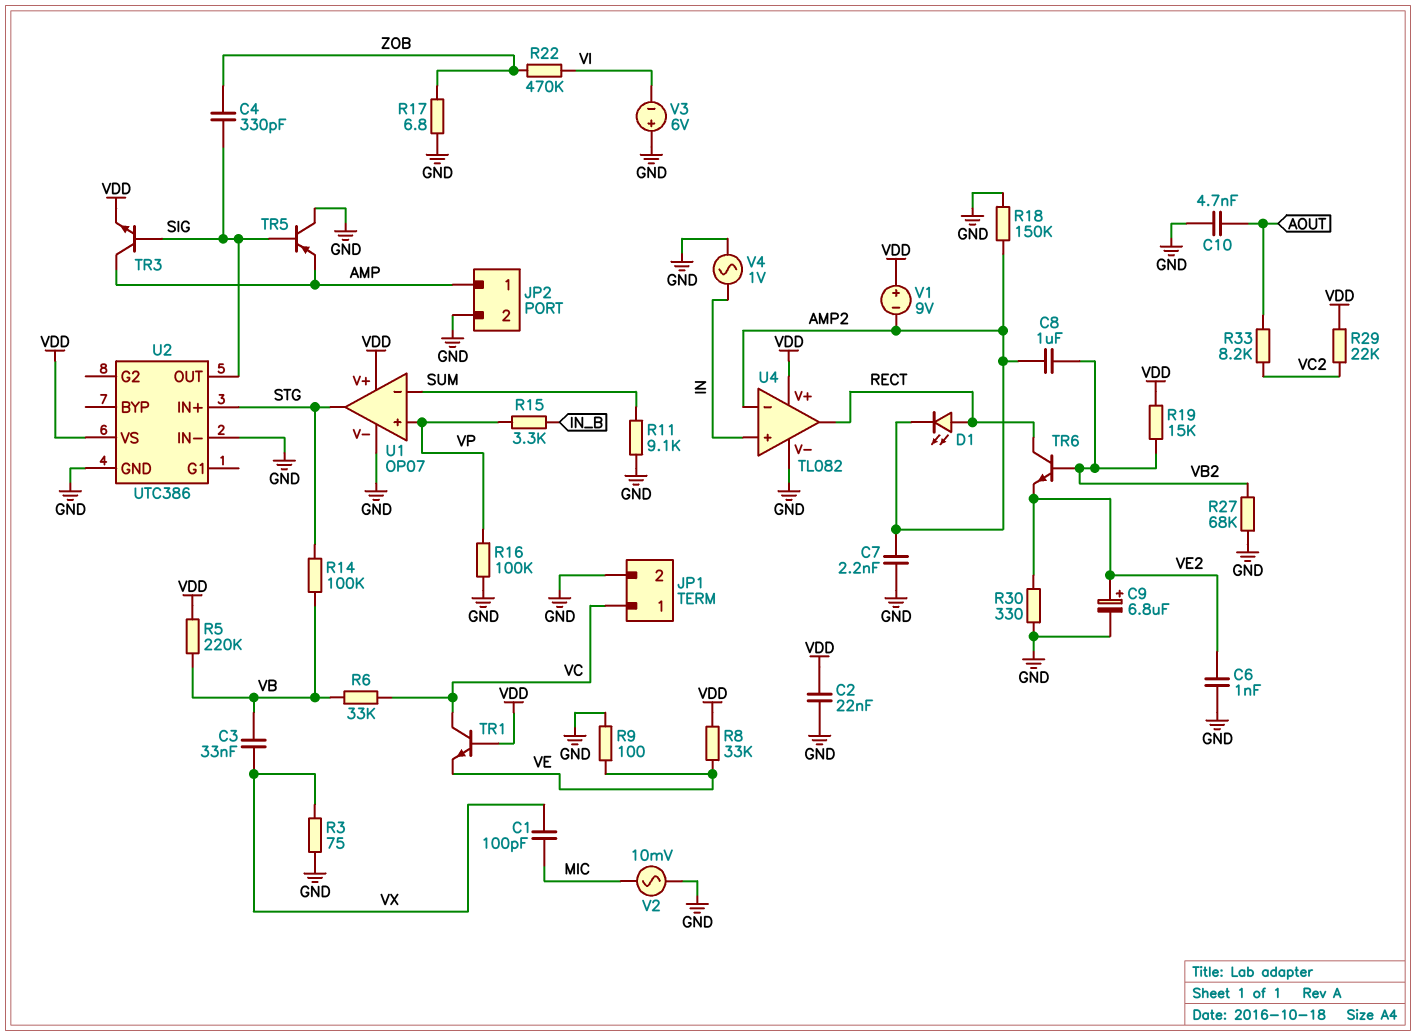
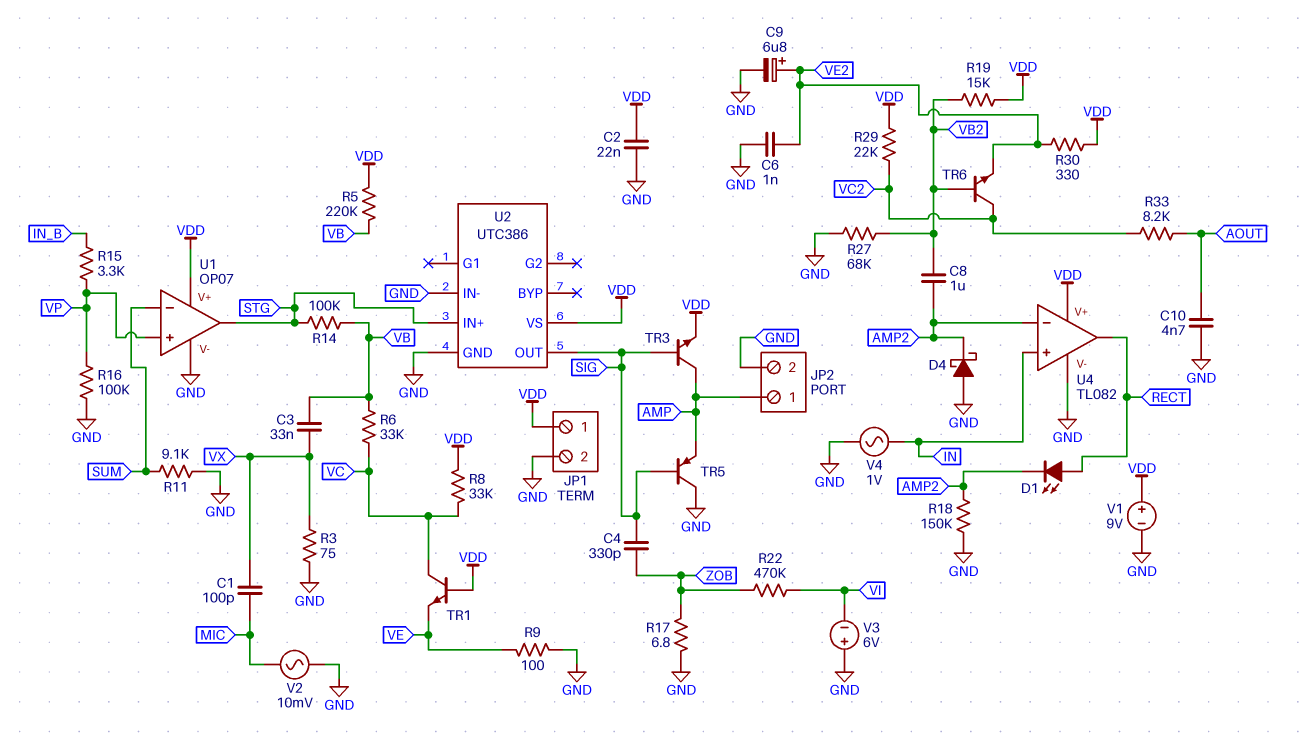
C7: 2.2nF (AMP2, GND) -> none
D4: none -> schottky (A GND, K AMP2)
JP1 pin 1: VC -> VDD
R8: 33k (VDD, VE) -> 33k (VC, VDD)
R30: 330 (GND, VE2) -> 330 (VDD, VE2)
TR6: NPN (B VB2, C RECT, E VE2) -> NPN (B VB2, C VC2, E VE2)
V1: 9V (plus VDD, minus AMP2) -> 9V (plus VDD, minus GND)

